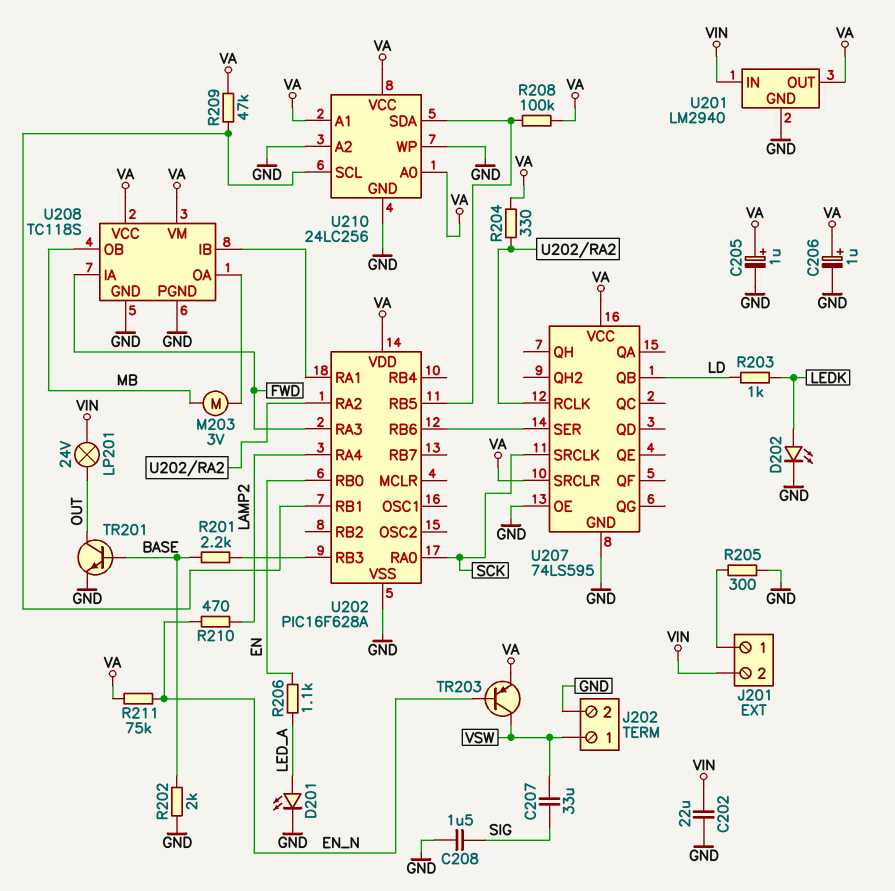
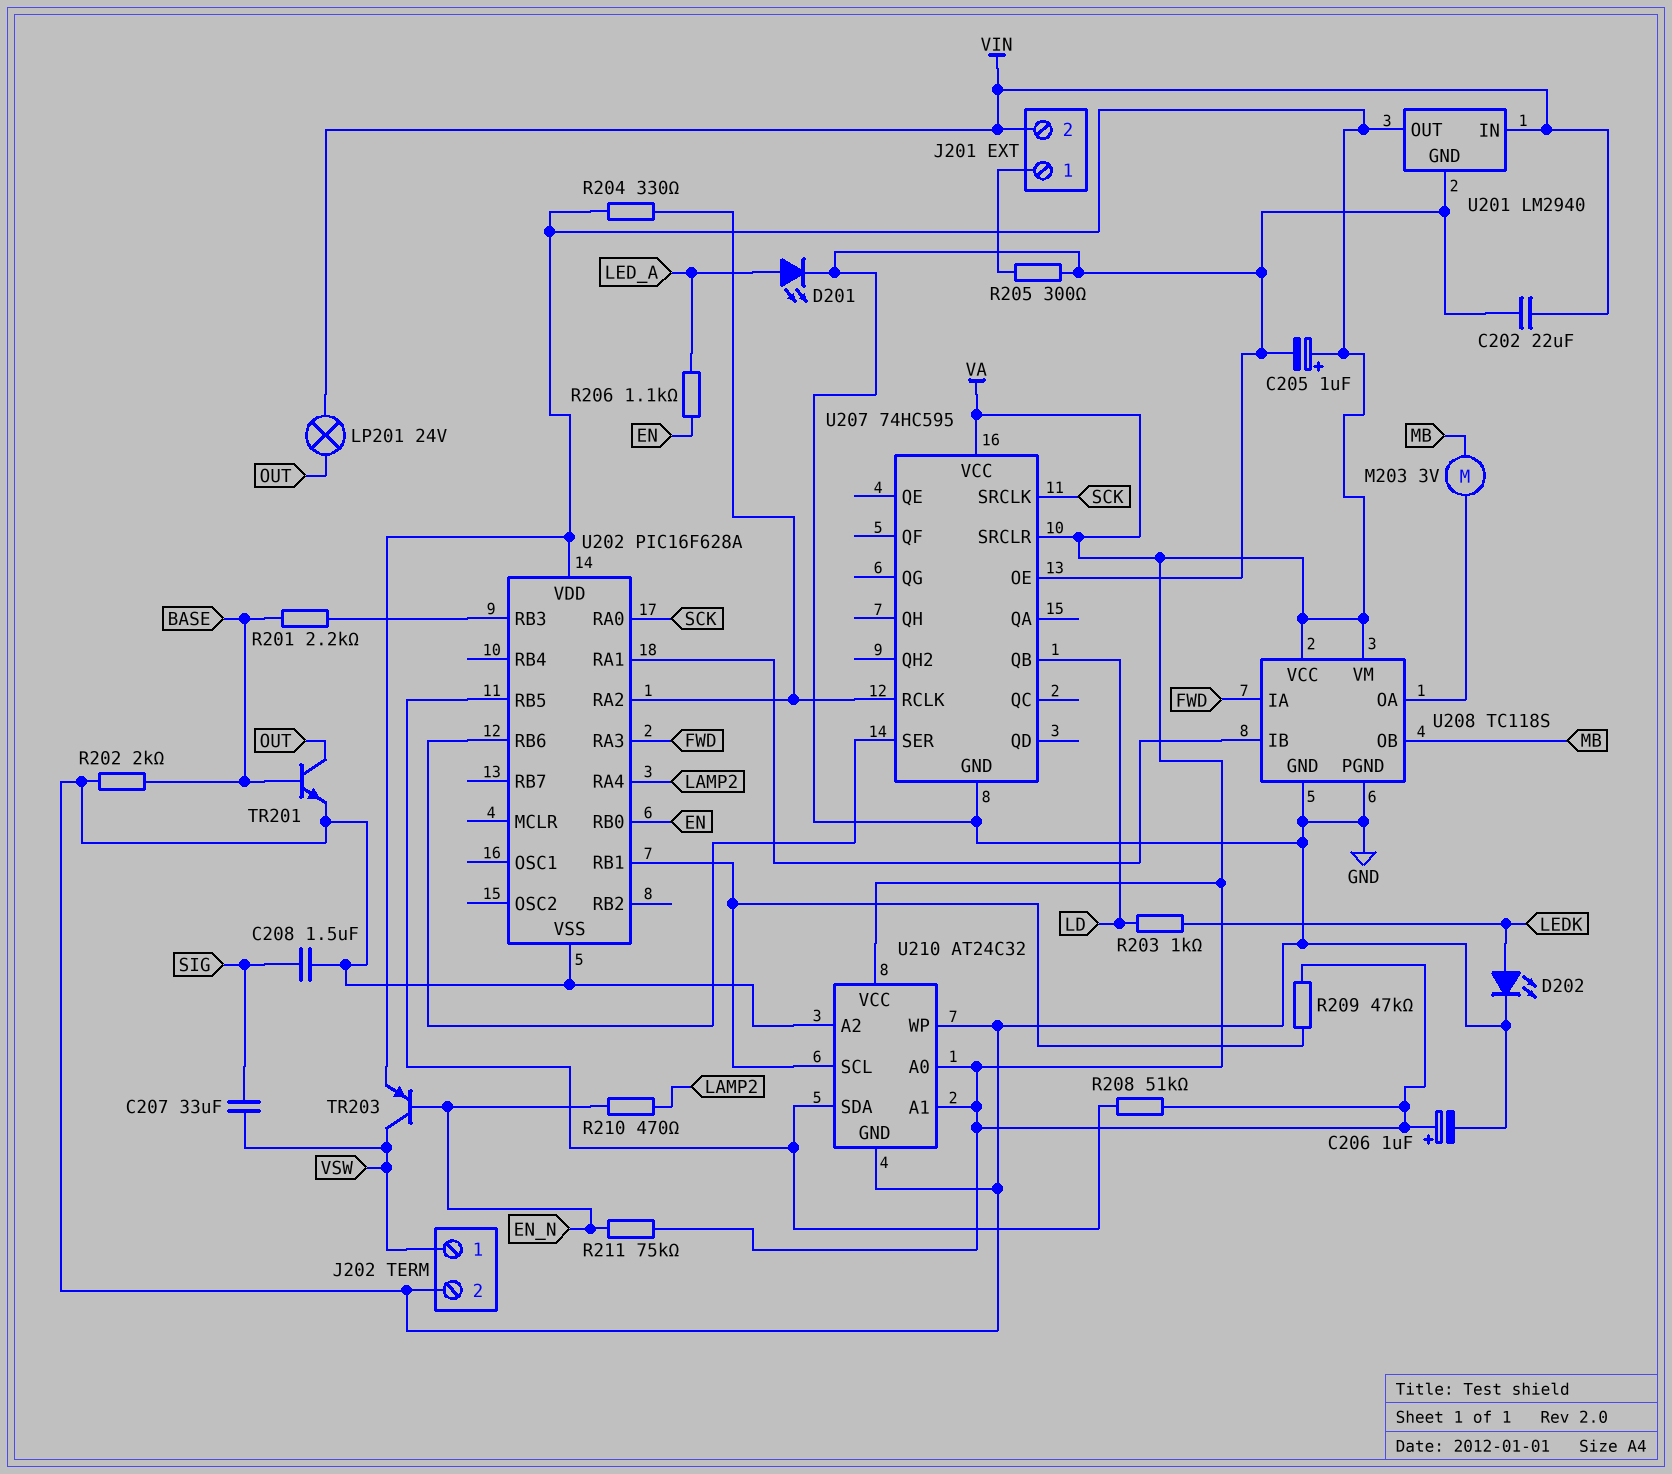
R208: 100k (U202/RB5, VA) -> 51k (U202/RB5, VA)
U207: 74LS595 -> 74HC595
U210: 24LC256 -> AT24C32

